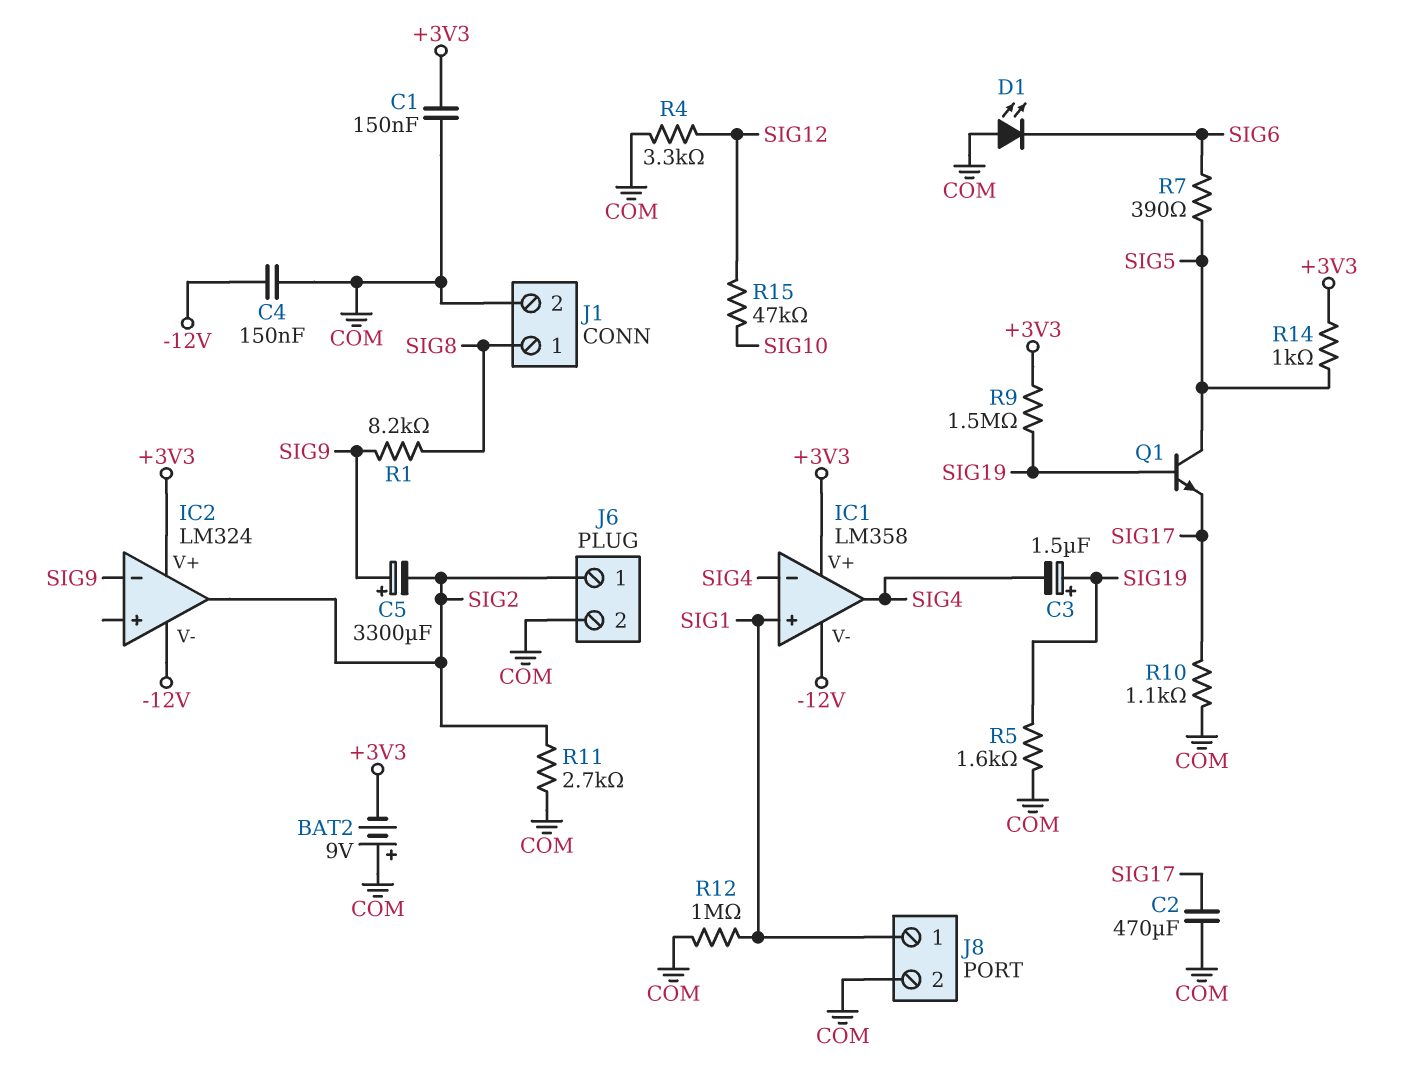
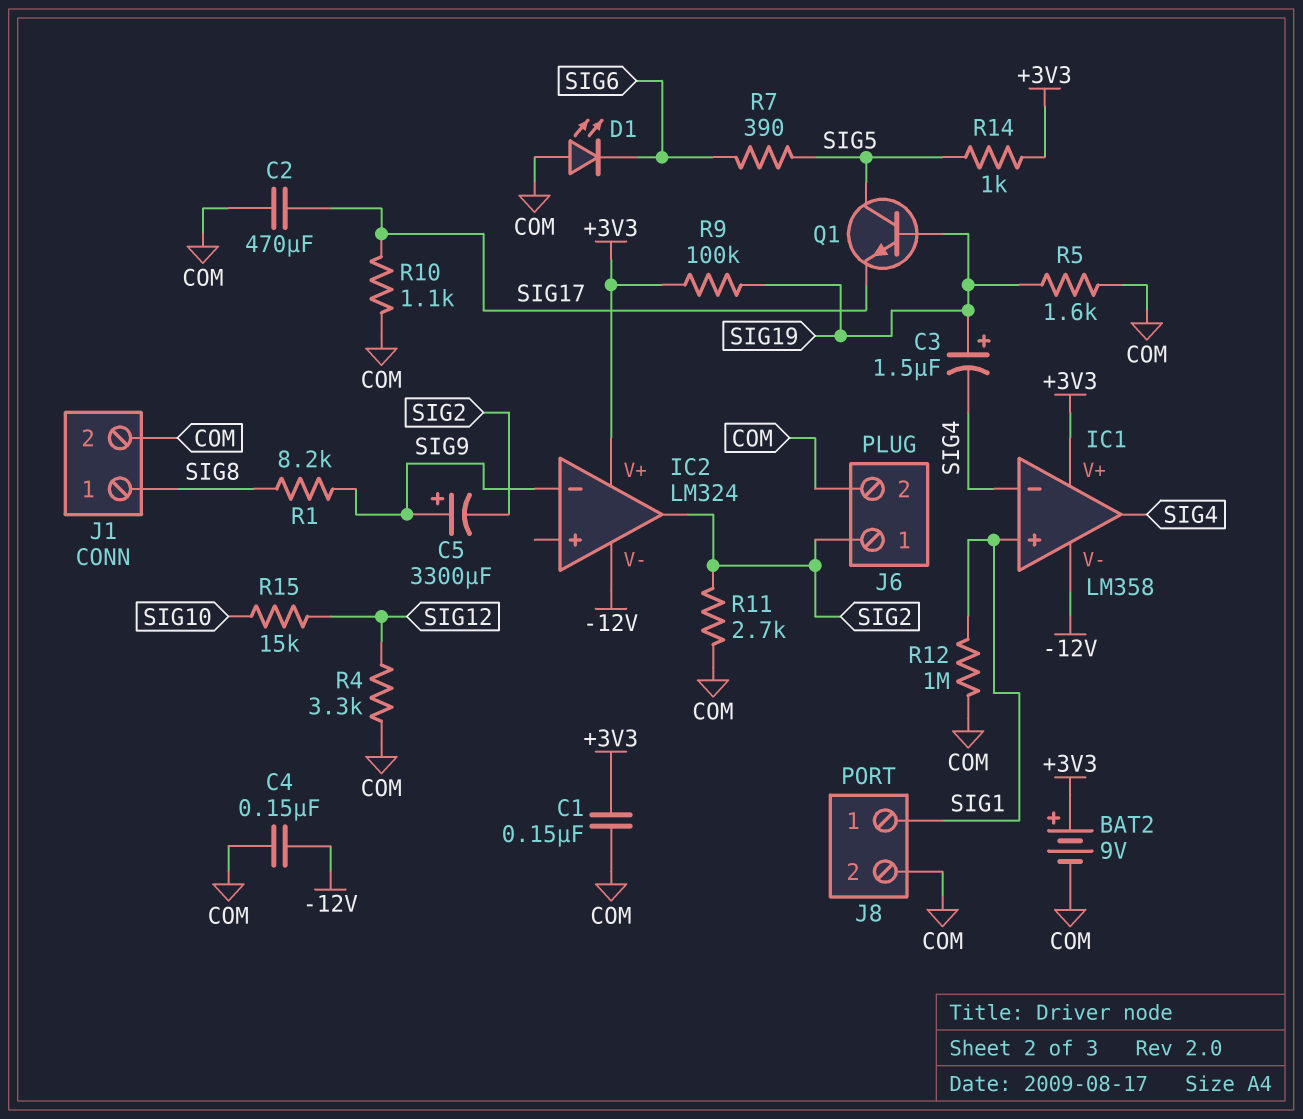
BAT2: 9V (plus COM, minus +3V3) -> 9V (plus +3V3, minus COM)
R9: 1.5M (+3V3, SIG19) -> 100k (+3V3, SIG19)
R15: 47k (SIG10, SIG12) -> 15k (SIG10, SIG12)

